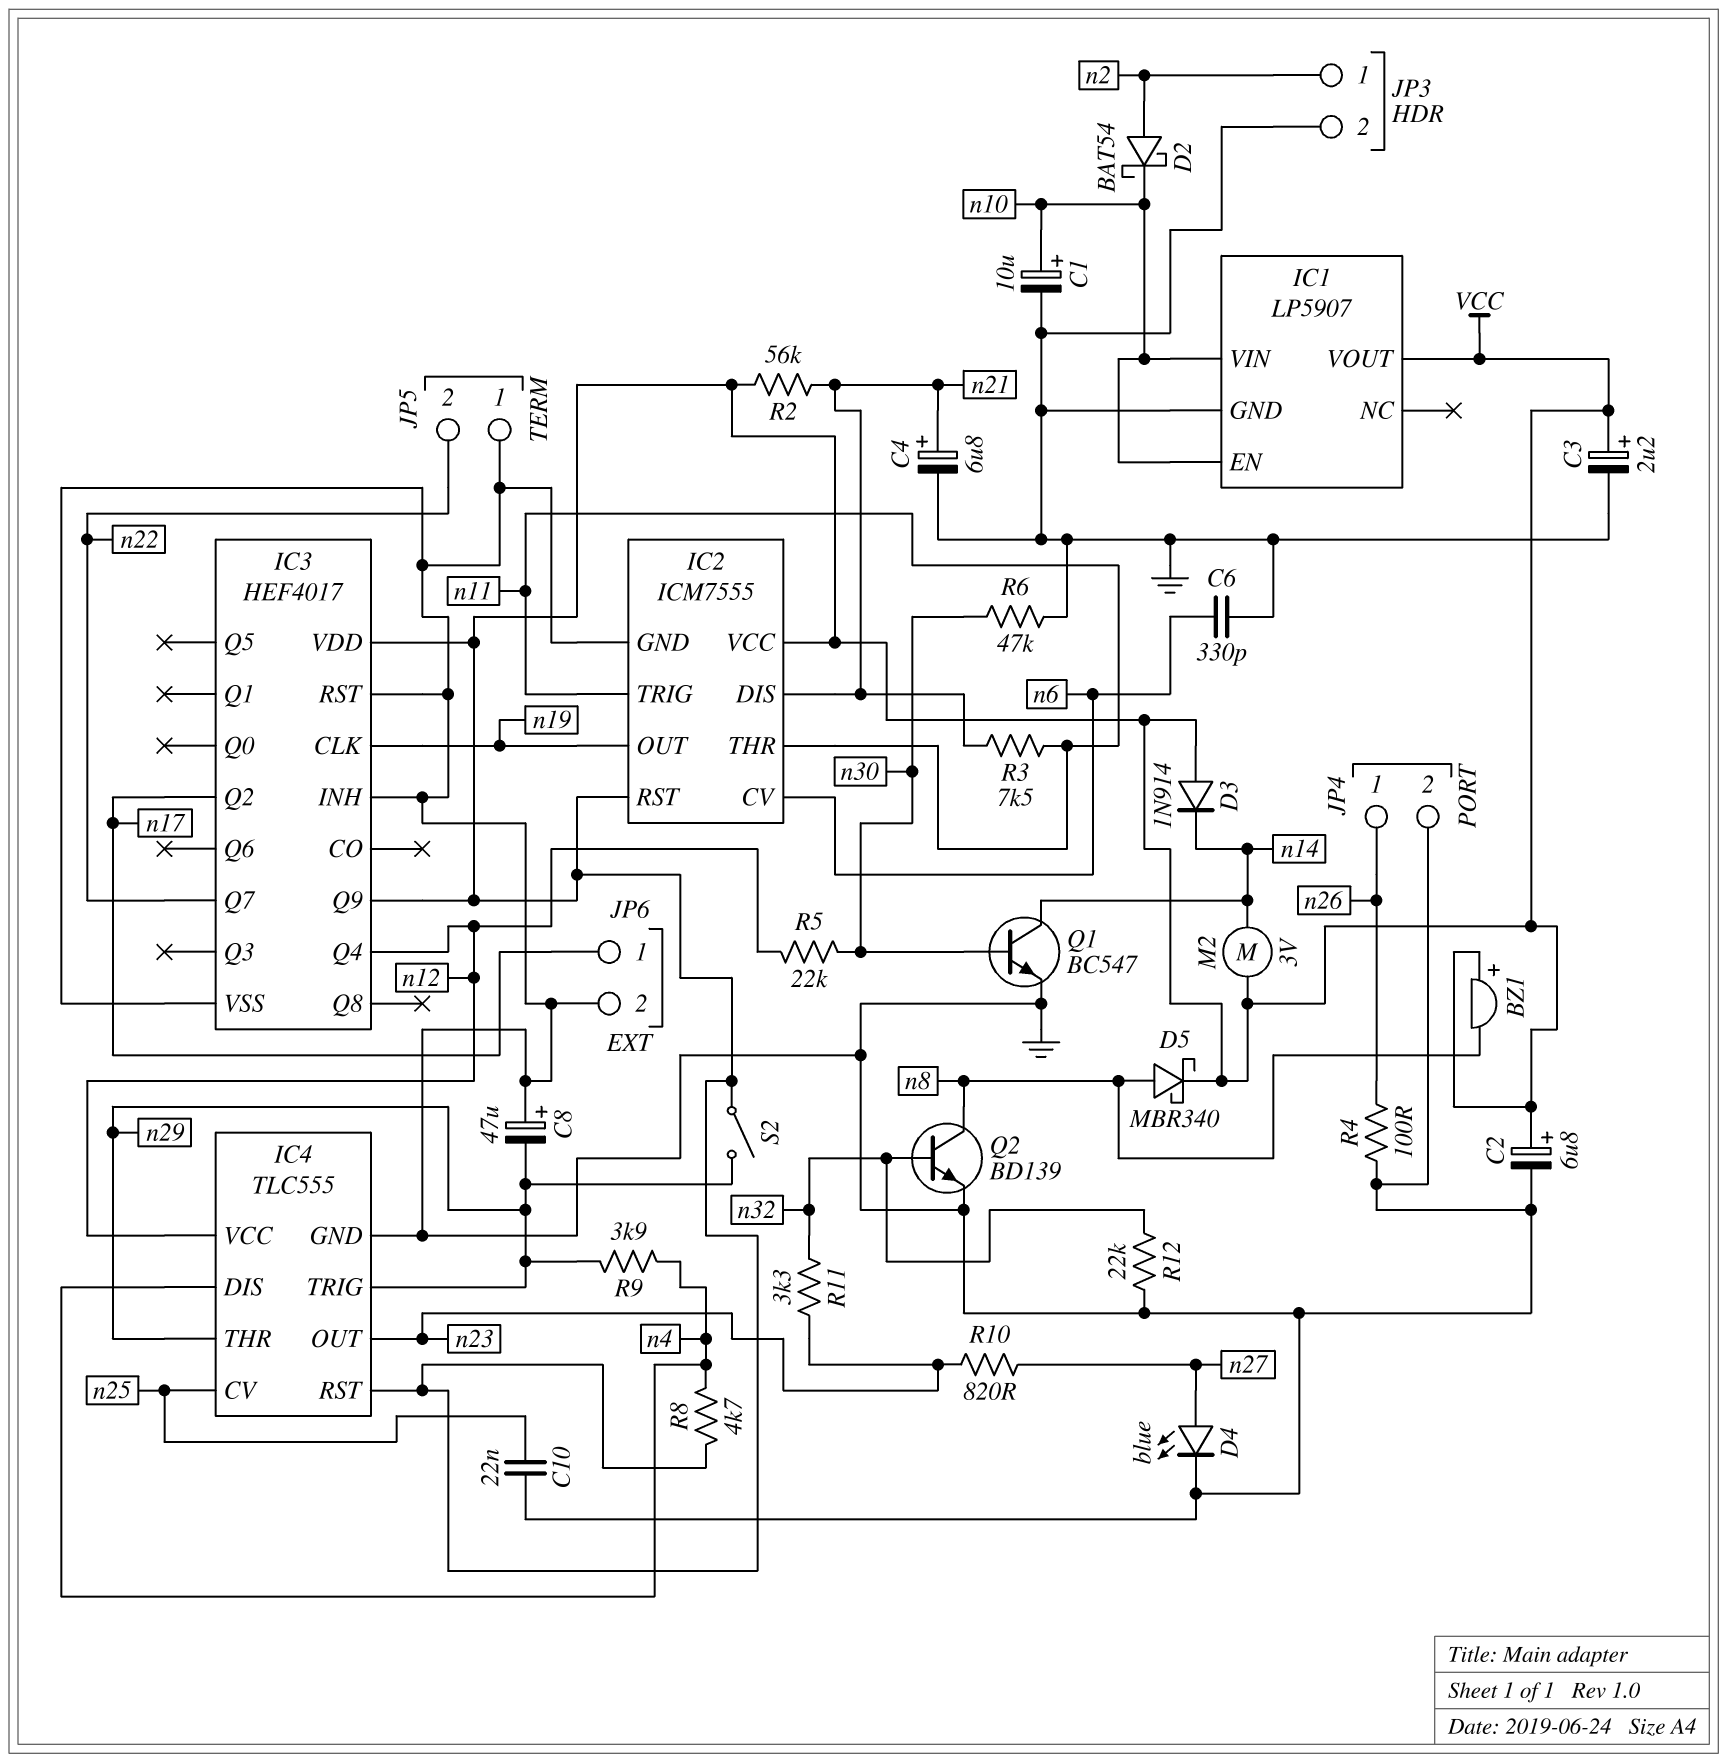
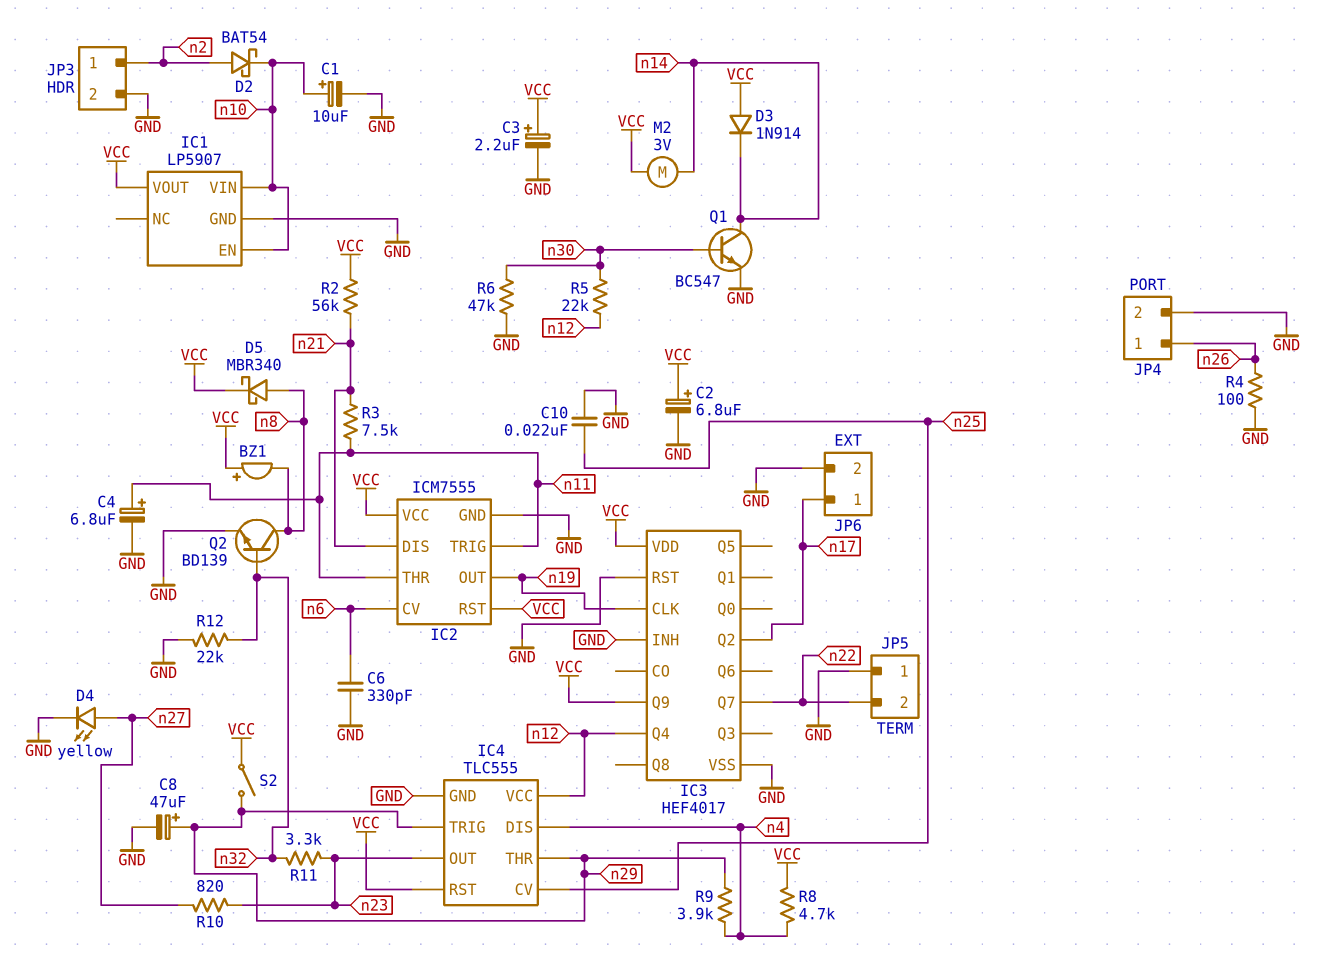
C4: 6.8uF (plus n21, minus GND) -> 6.8uF (plus n11, minus GND)
C8: 47uF (plus GND, minus n29) -> 47uF (plus n29, minus GND)
D4: LED blue (A n27, K GND) -> LED yellow (A n27, K GND)

